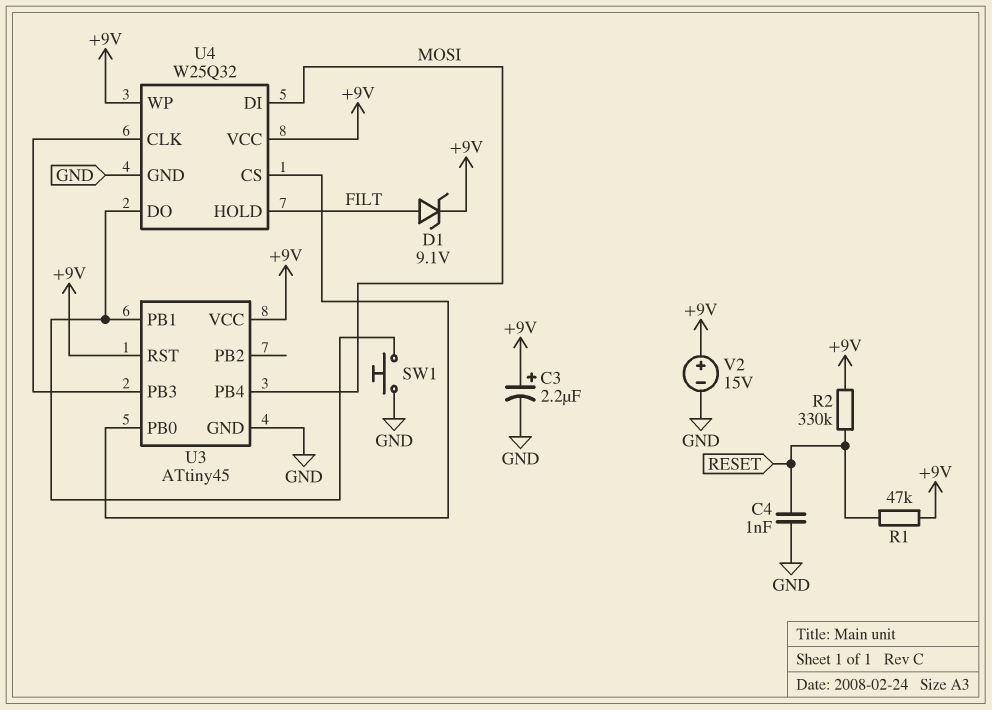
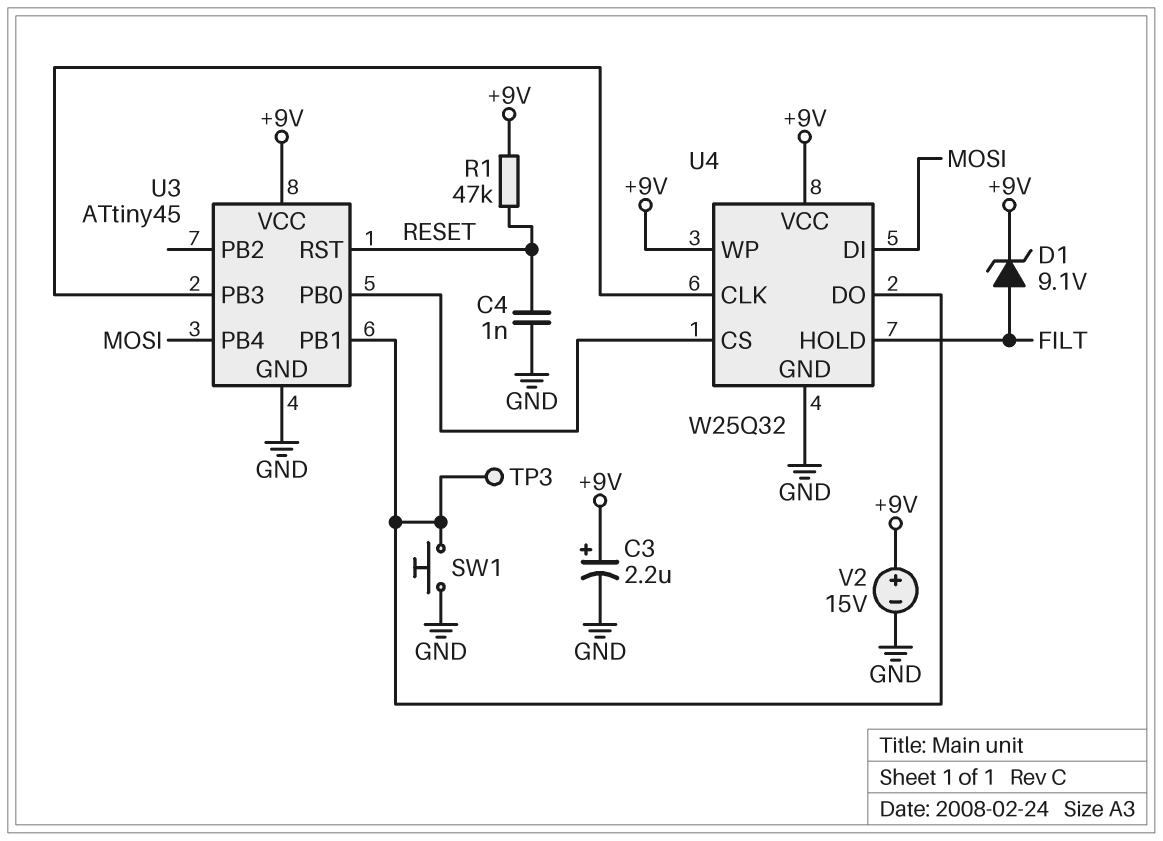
R2: 330k (+9V, RESET) -> none
TP3: none -> test point (U3/PB1)
U3 pin RST: +9V -> RESET

